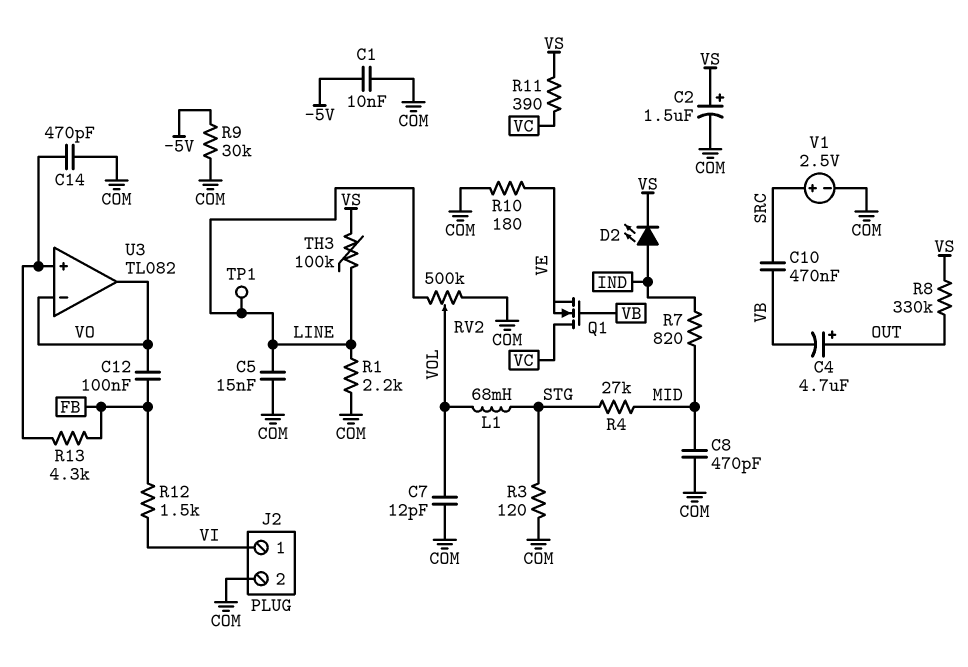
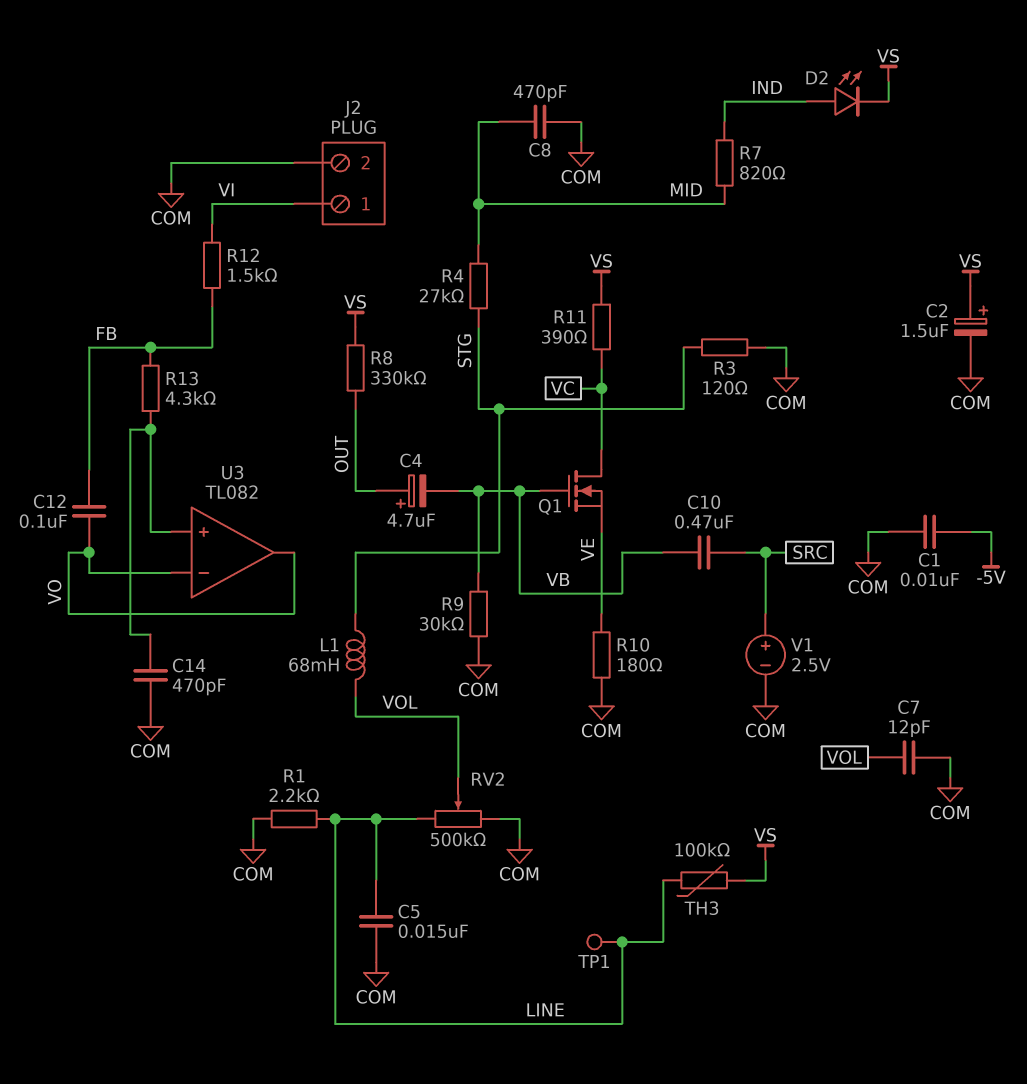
R9: 30k (-5V, COM) -> 30k (COM, VB)

